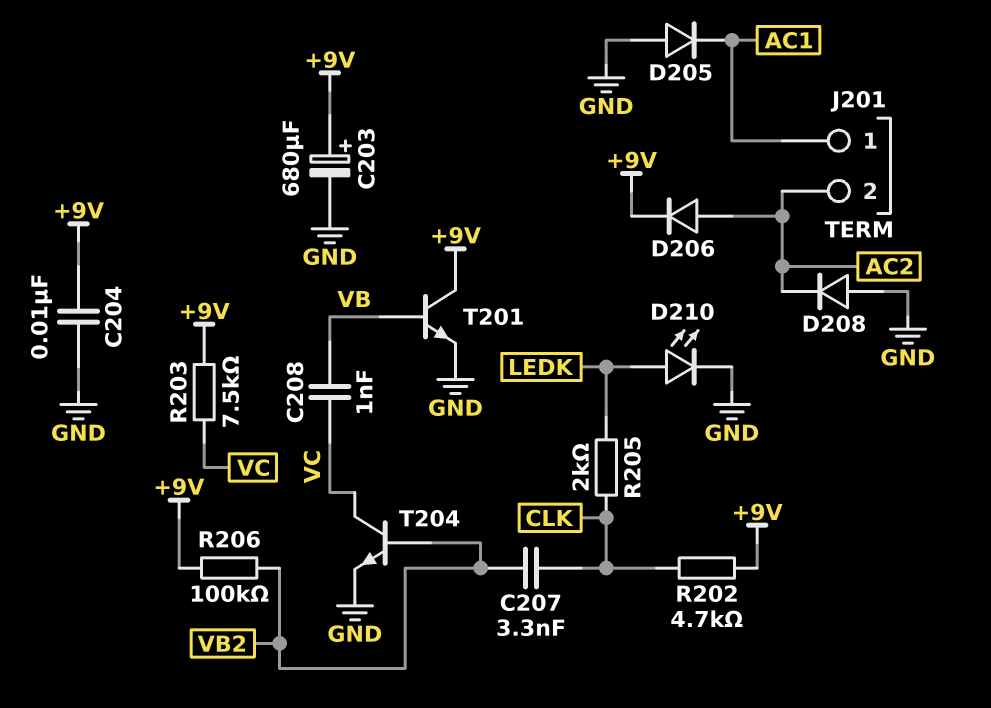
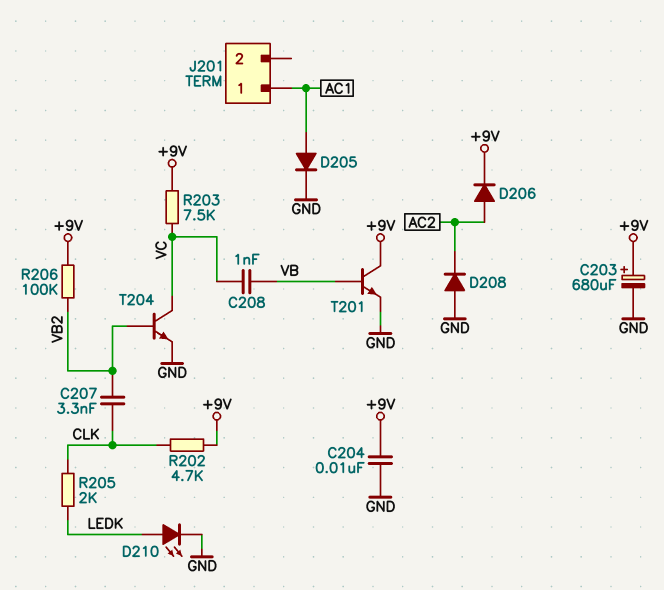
D205: diode (A GND, K AC1) -> diode (A AC1, K GND)
J201 pin 2: AC2 -> none

